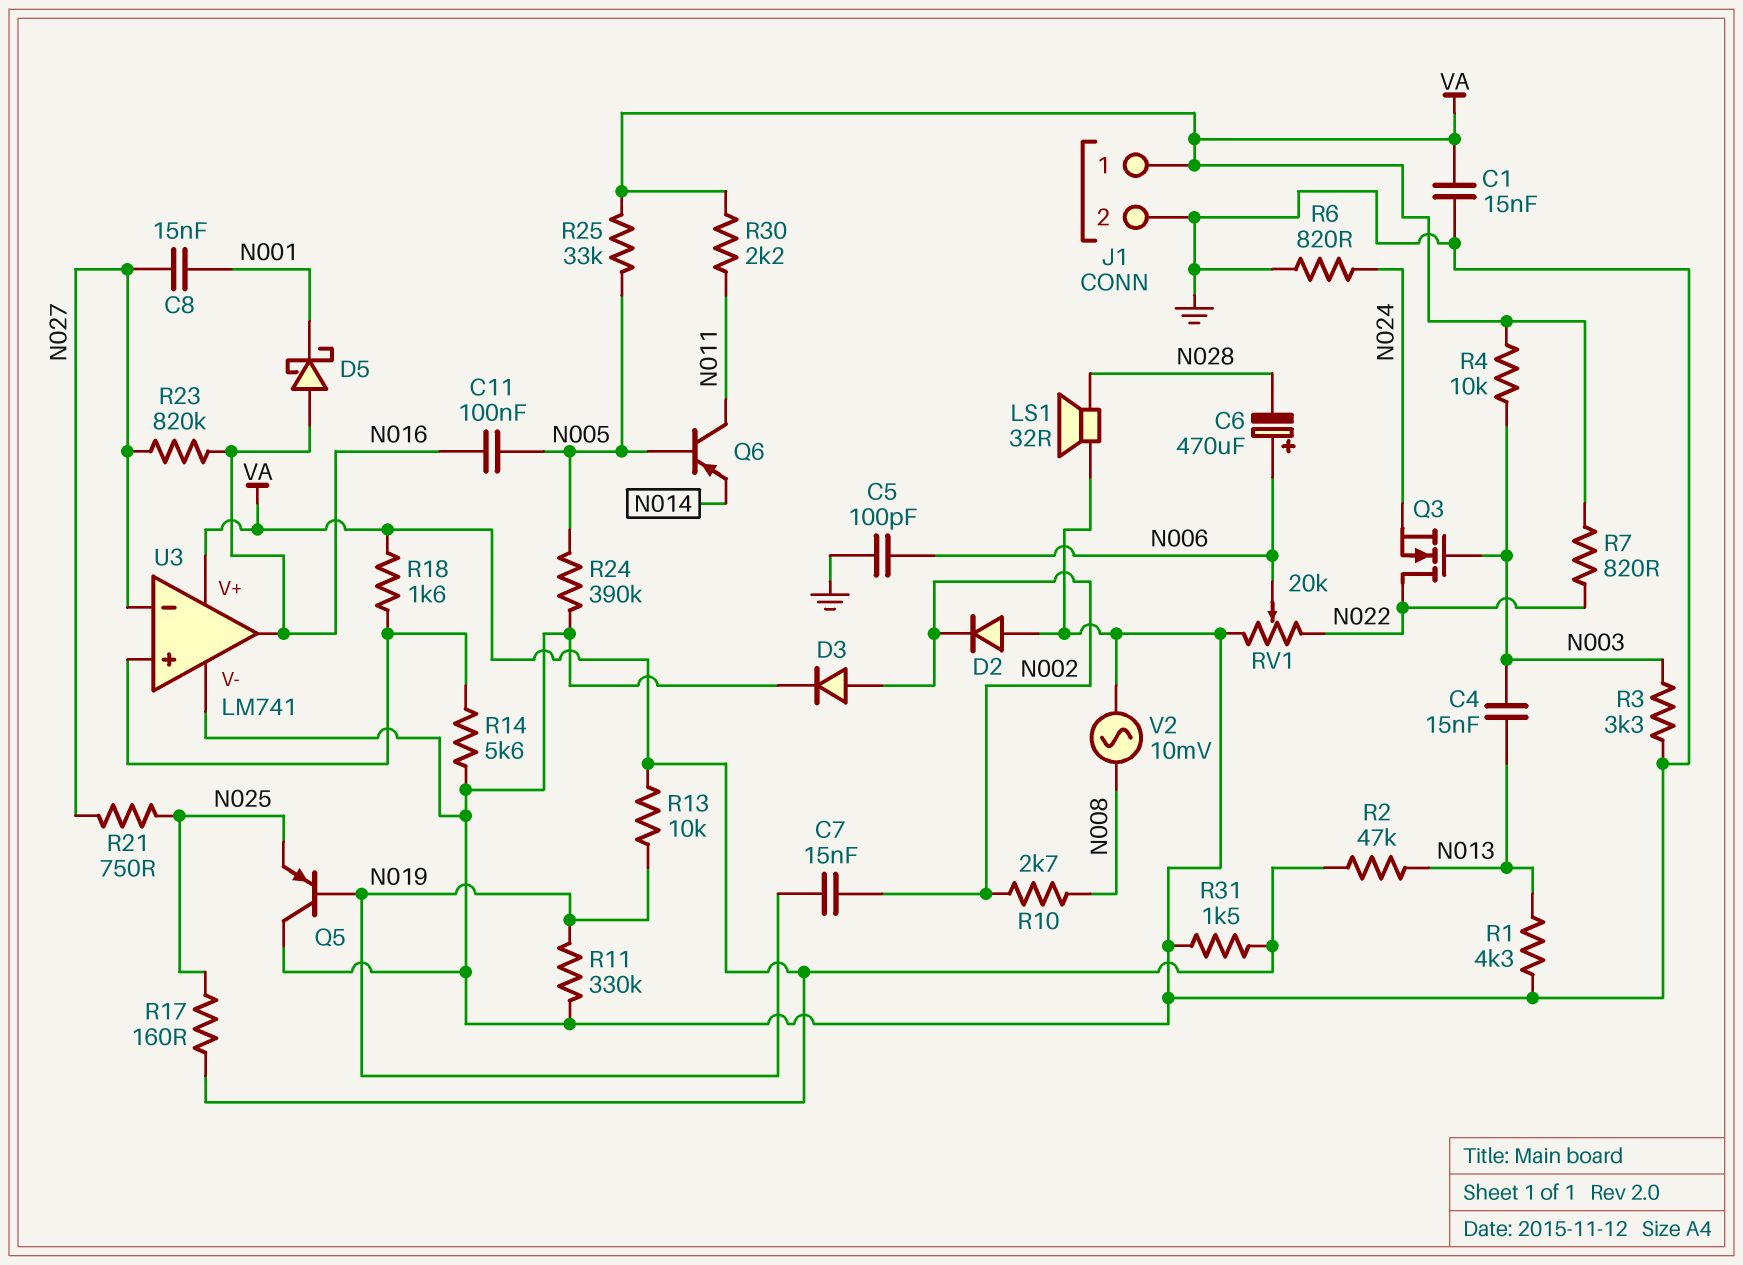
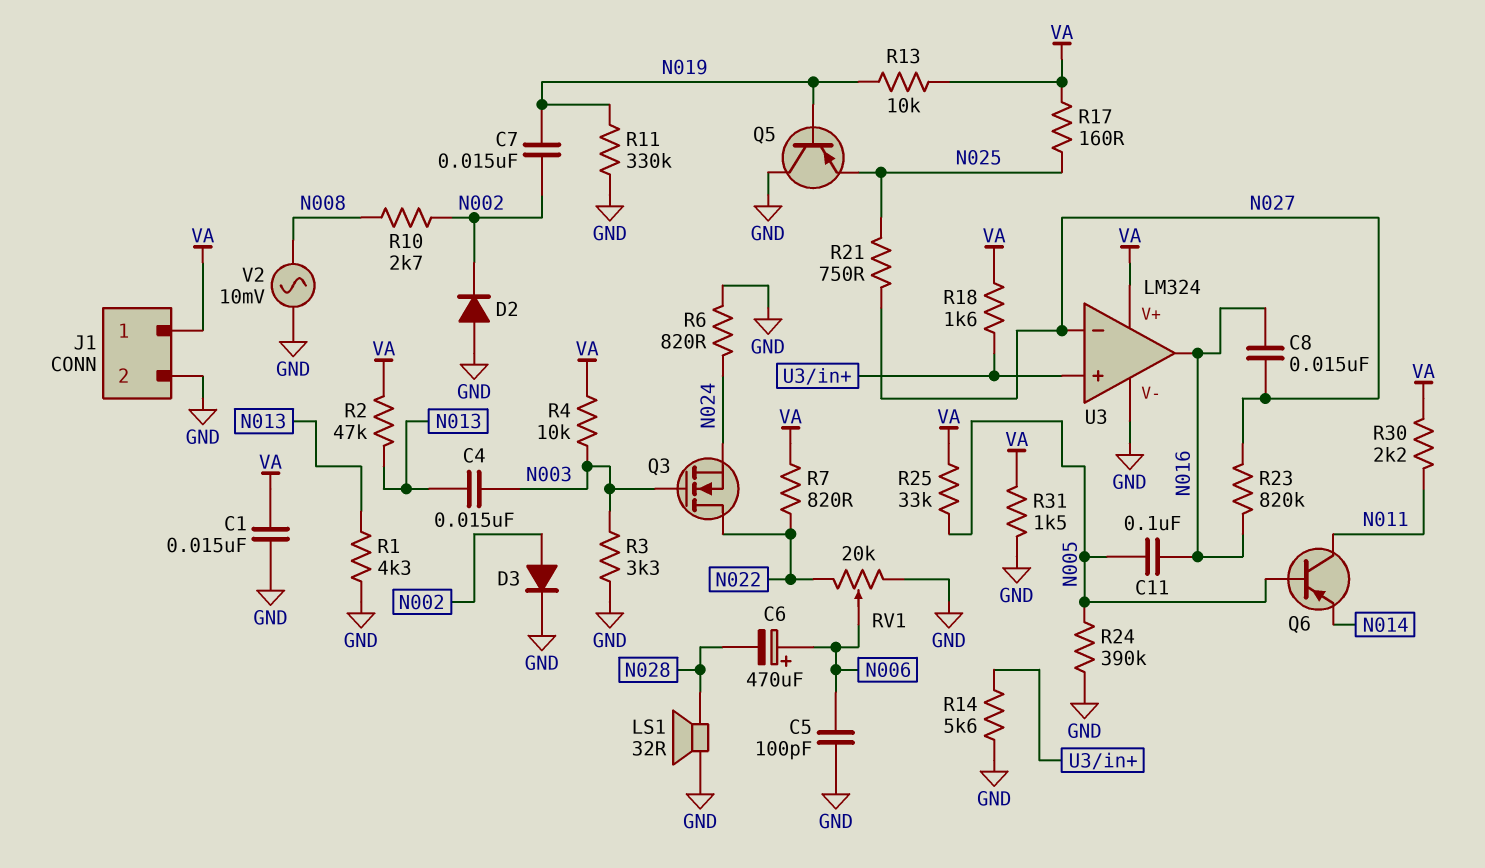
C8: 15nF (N001, N027) -> 15nF (N016, N027)
D5: schottky (A N016, K N001) -> none
U3: LM741 -> LM324

